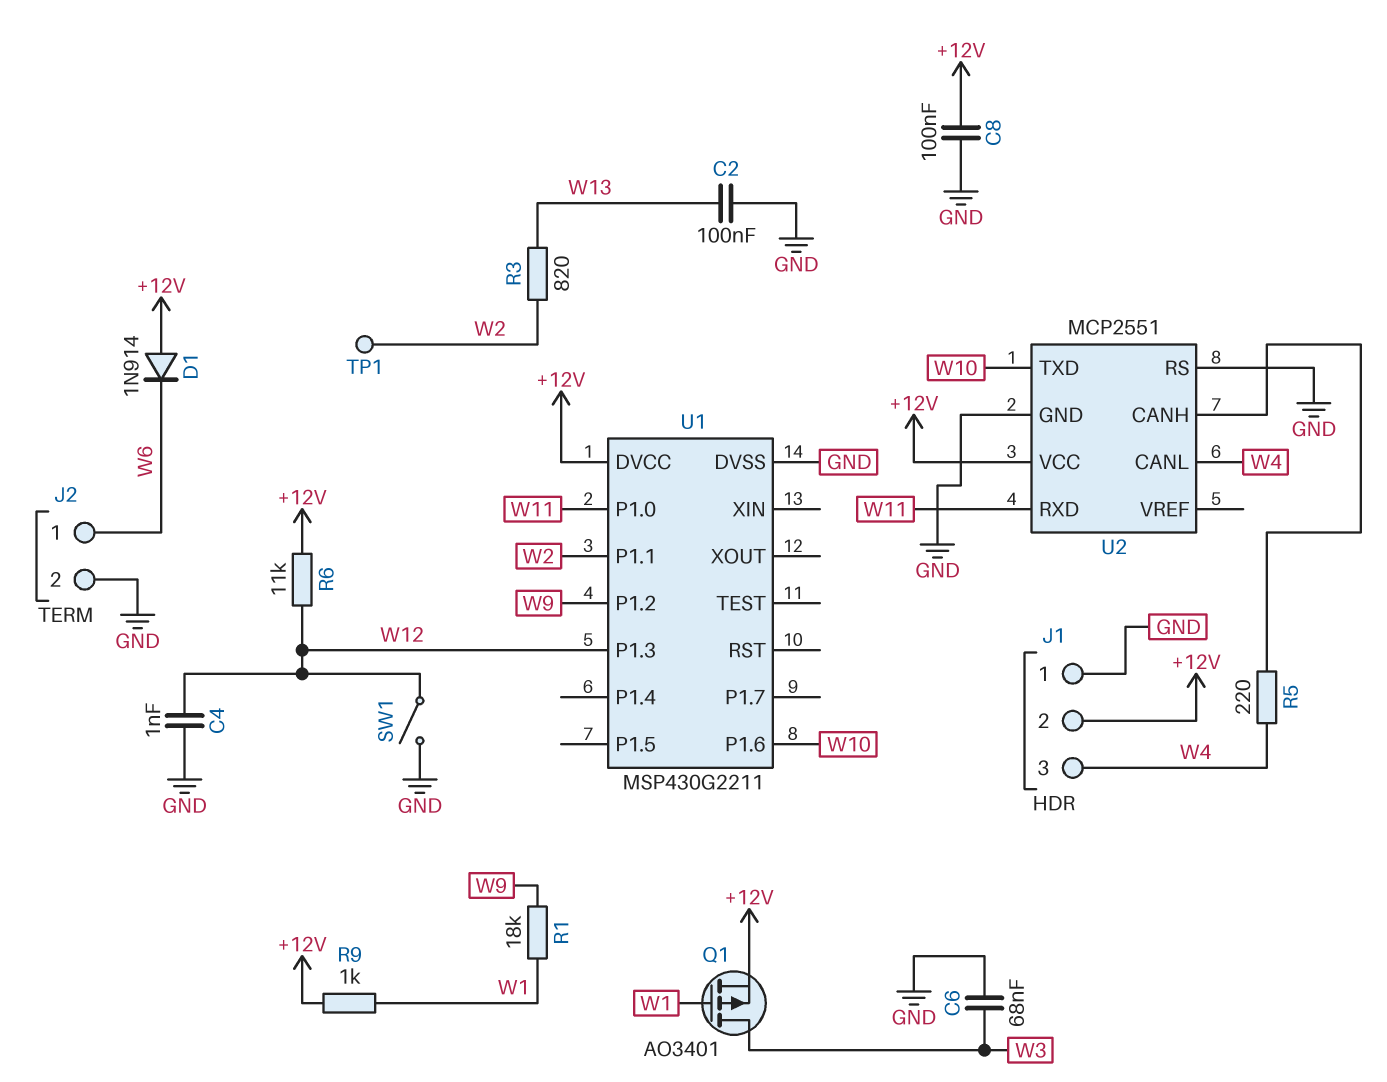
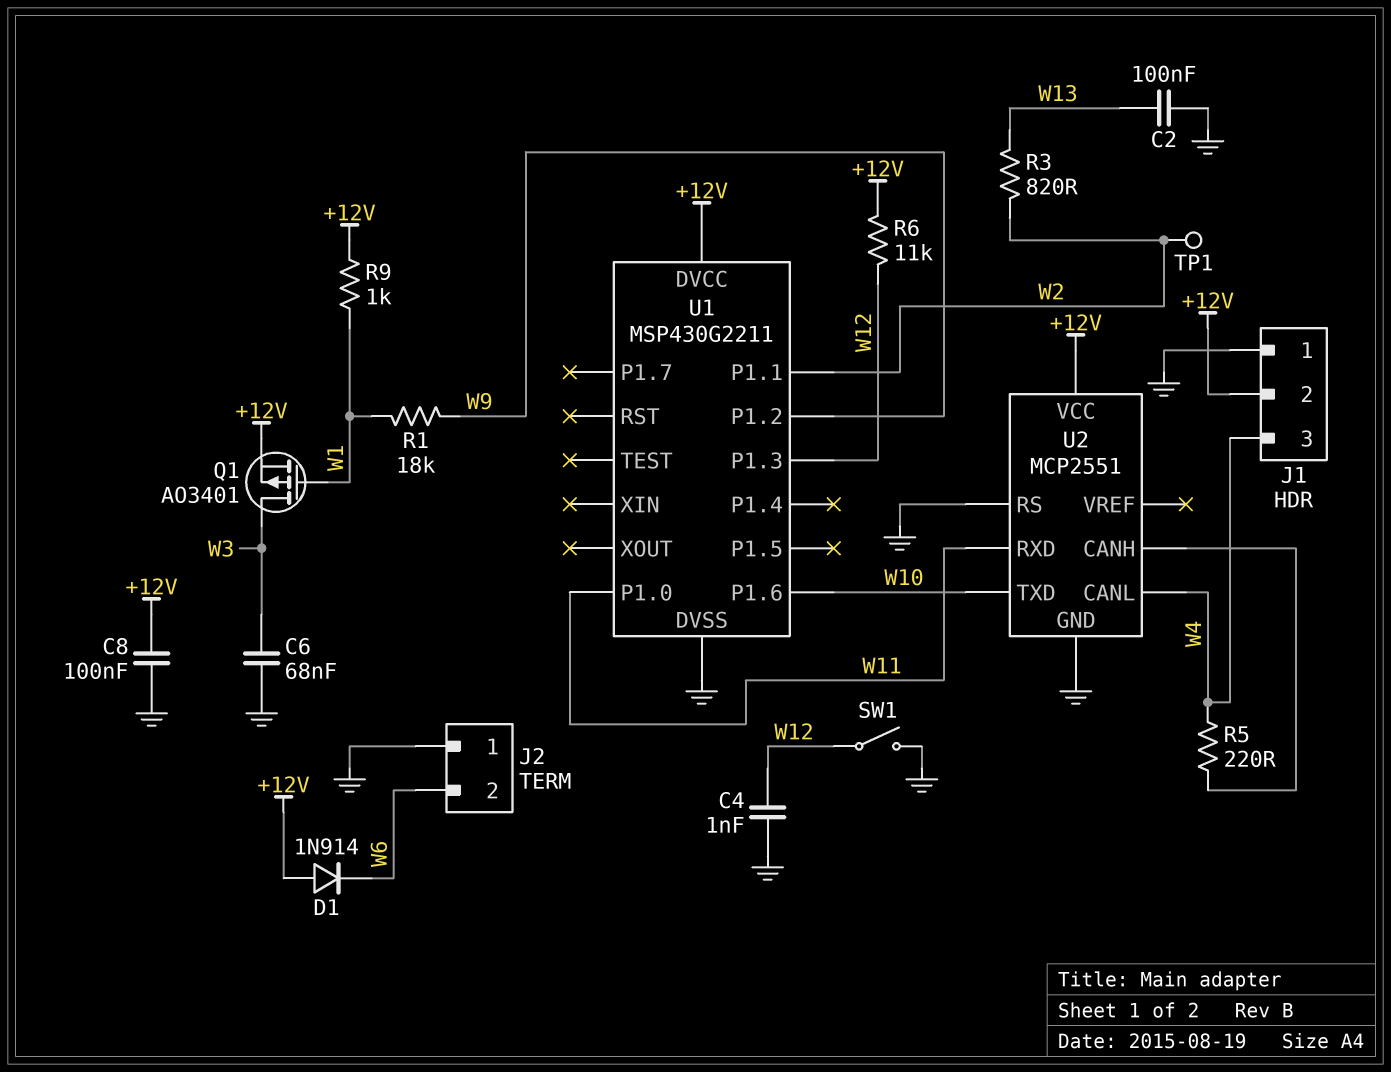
J2 pin 1: W6 -> GND
J2 pin 2: GND -> W6

